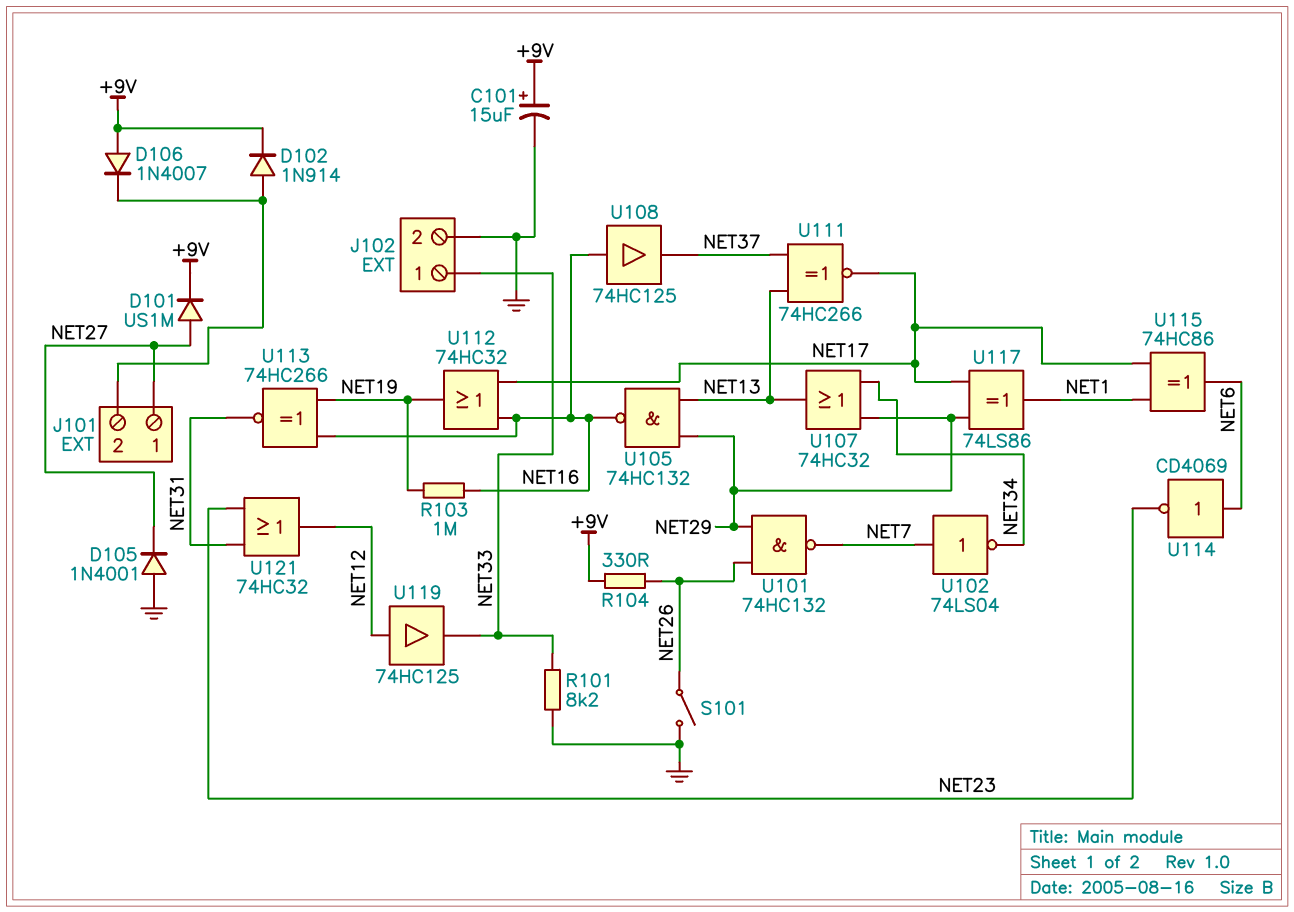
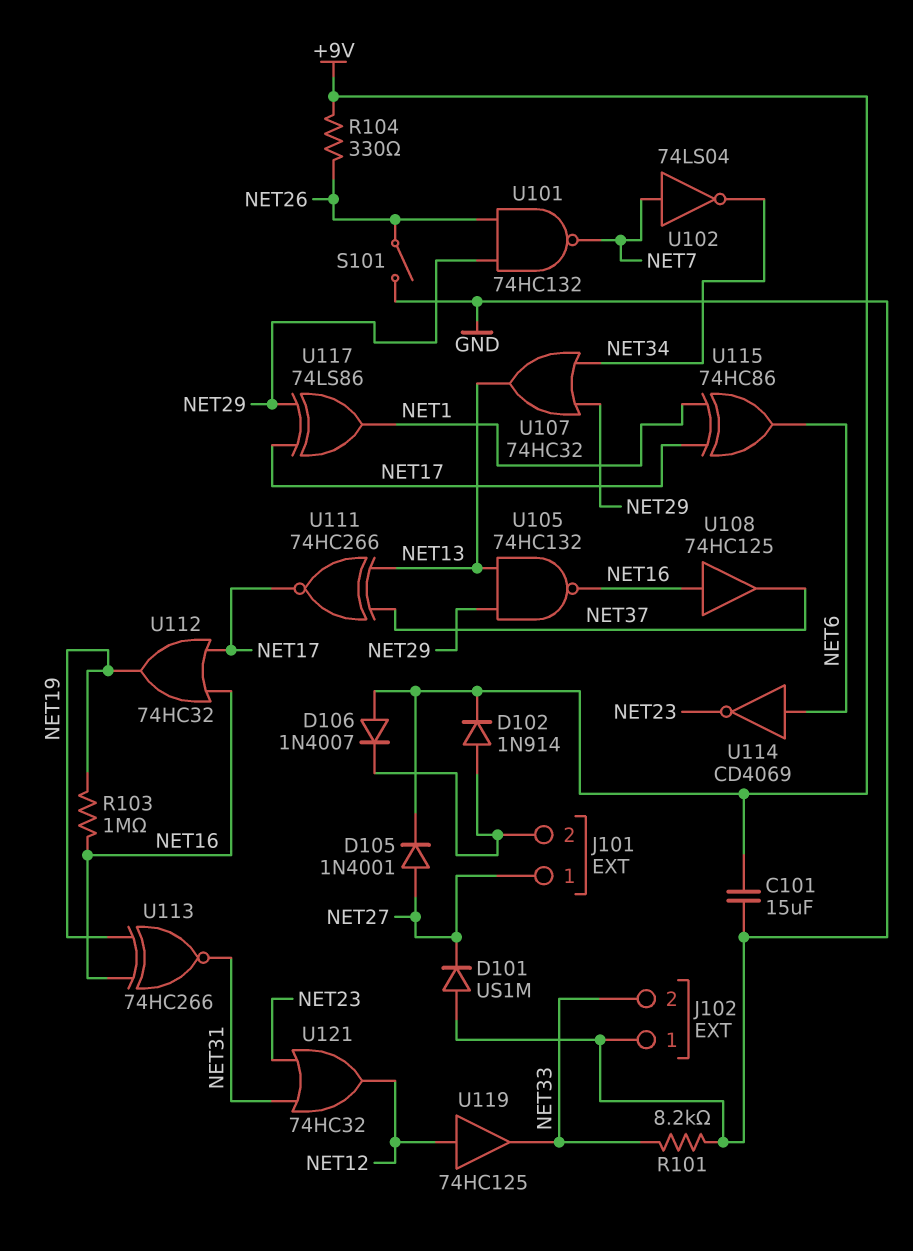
C101: 15uF (plus +9V, minus GND) -> 15uF (+9V, GND)
D101: diode US1M (A NET27, K +9V) -> diode US1M (A GND, K NET27)
D105: diode 1N4001 (A GND, K NET27) -> diode 1N4001 (A NET27, K +9V)
J102 pin 1: NET33 -> GND
J102 pin 2: GND -> NET33

